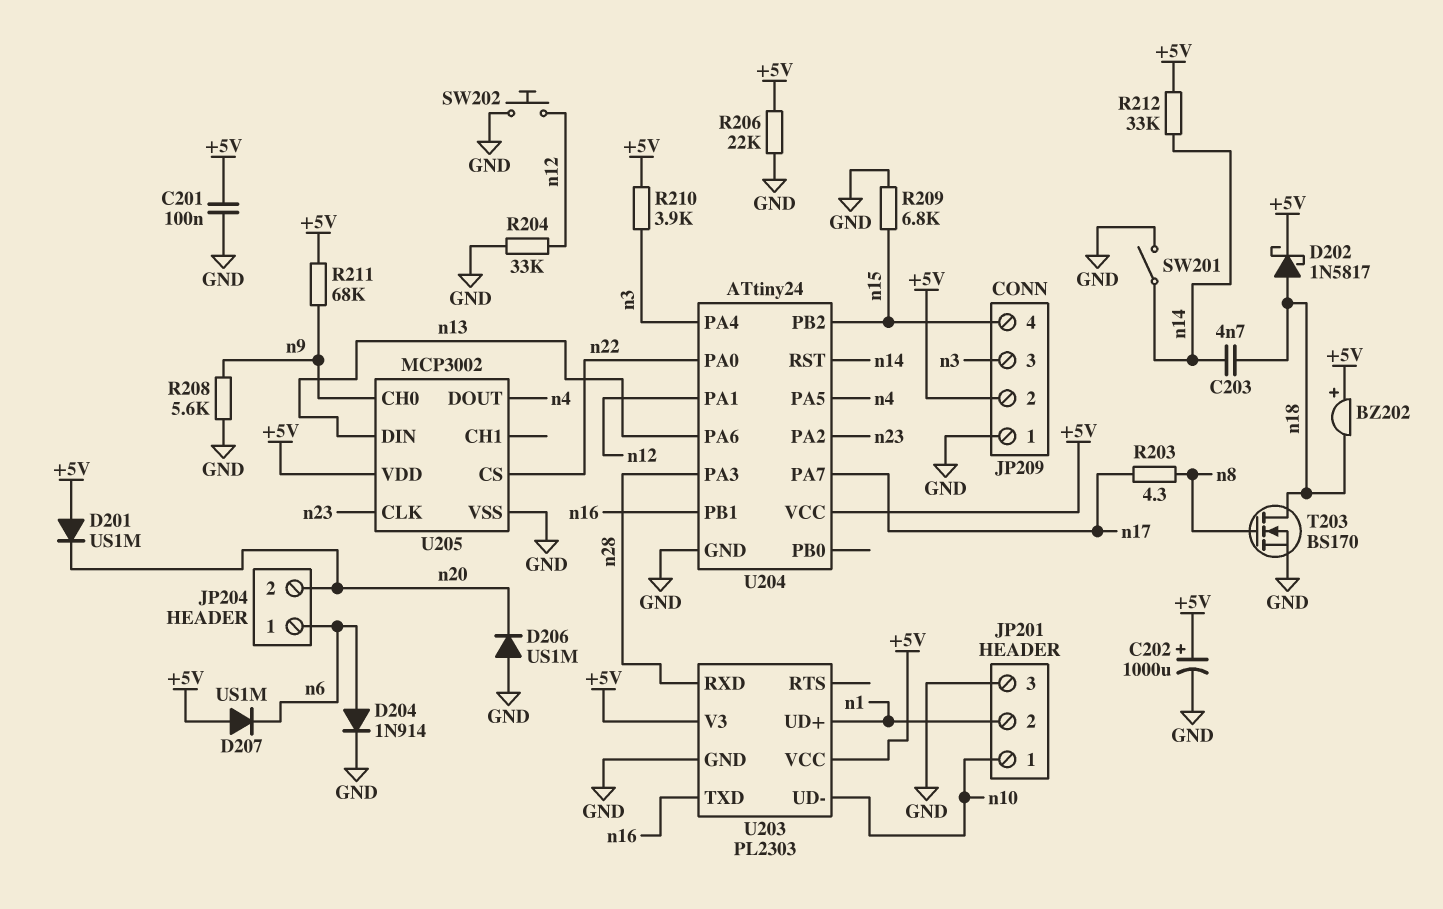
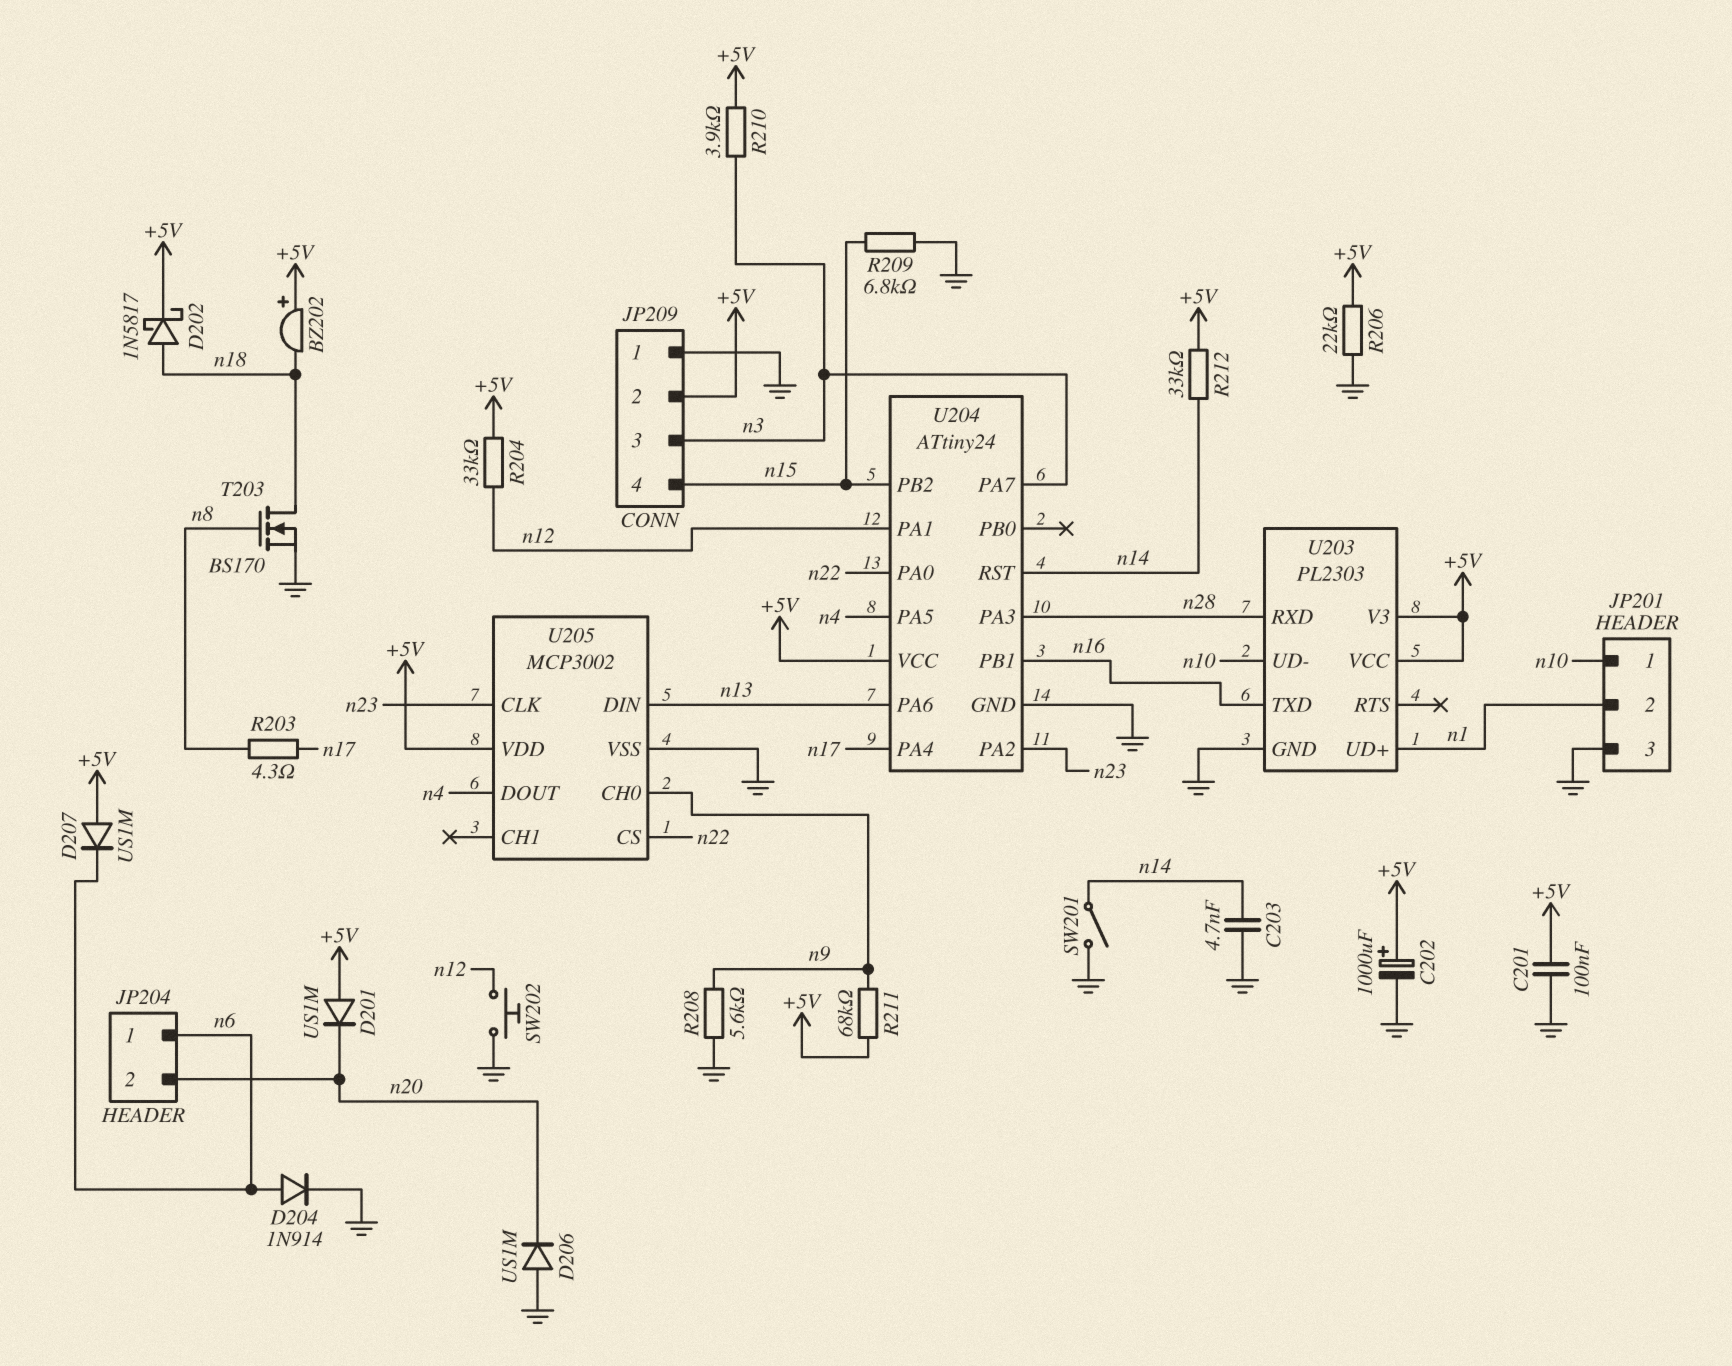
C203: 4.7nF (n14, n18) -> 4.7nF (GND, n14)
R204: 33k (GND, n12) -> 33k (+5V, n12)
U204 pin PA4: n3 -> n17
U204 pin PA7: n17 -> n3

